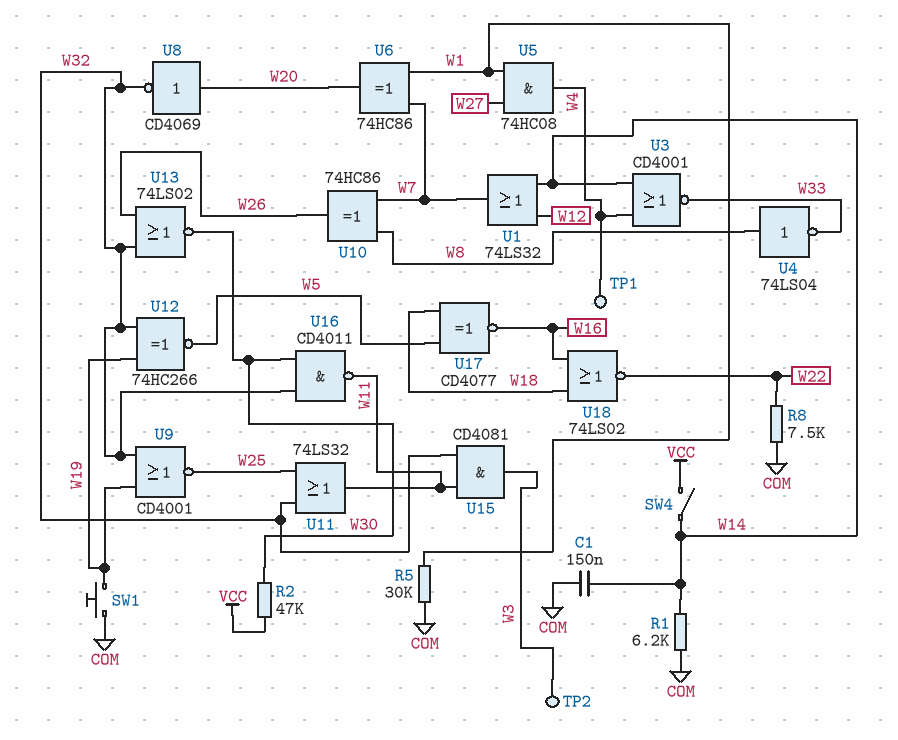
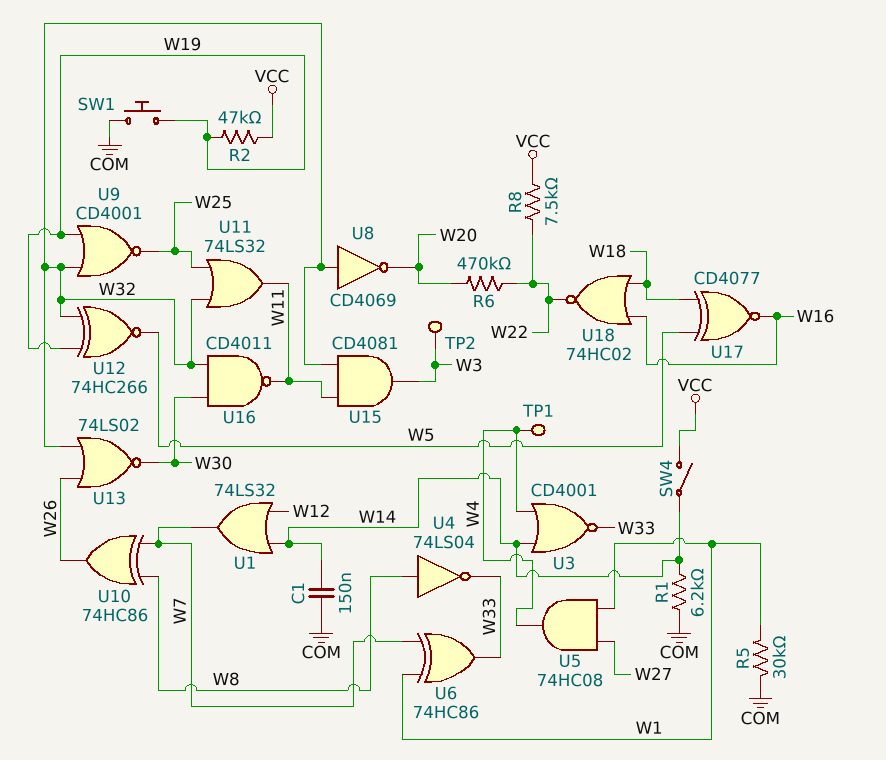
R2: 47k (VCC, W30) -> 47k (VCC, W19)
R6: none -> 470k (W20, W22)
R8: 7.5k (COM, W22) -> 7.5k (VCC, W22)
U6: XOR 74HC86 (in W1, in W7, out W20) -> XOR 74HC86 (in W1, in W7, out W33)
U8: NOT CD4069 (in W20, out W32) -> NOT CD4069 (in W32, out W20)
U18: NOR 74LS02 (in W16, in W18, out W22) -> NOR 74HC02 (in W16, in W18, out W22)

